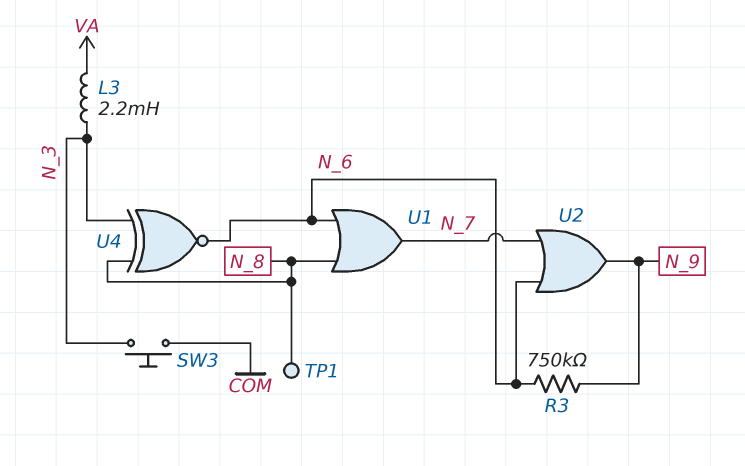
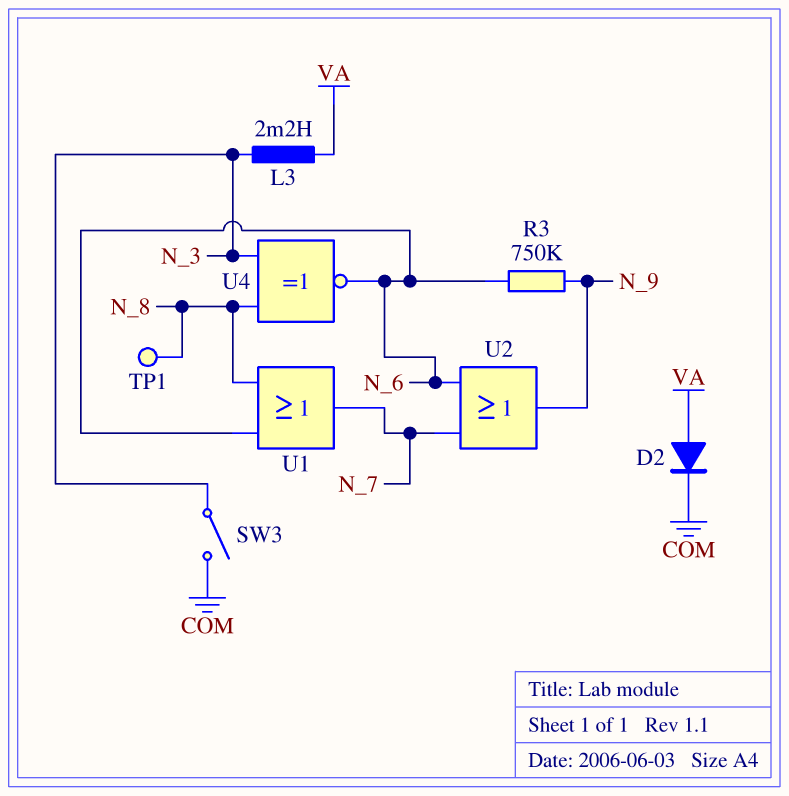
D2: none -> diode (A VA, K COM)
SW3: button (COM, N_3) -> switch (COM, N_3)

